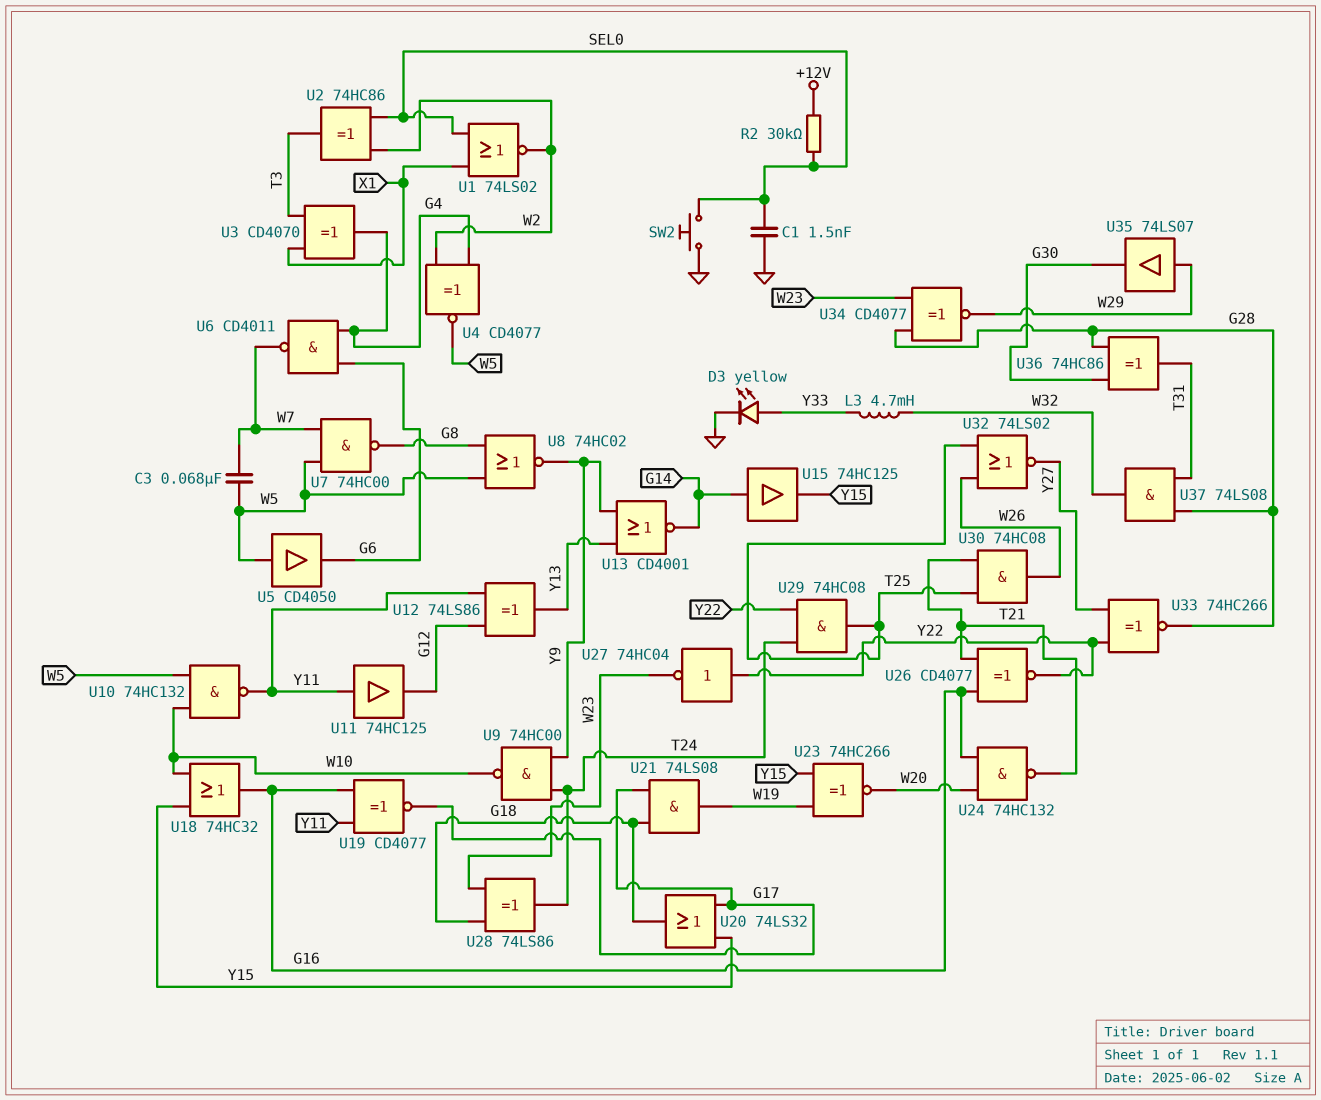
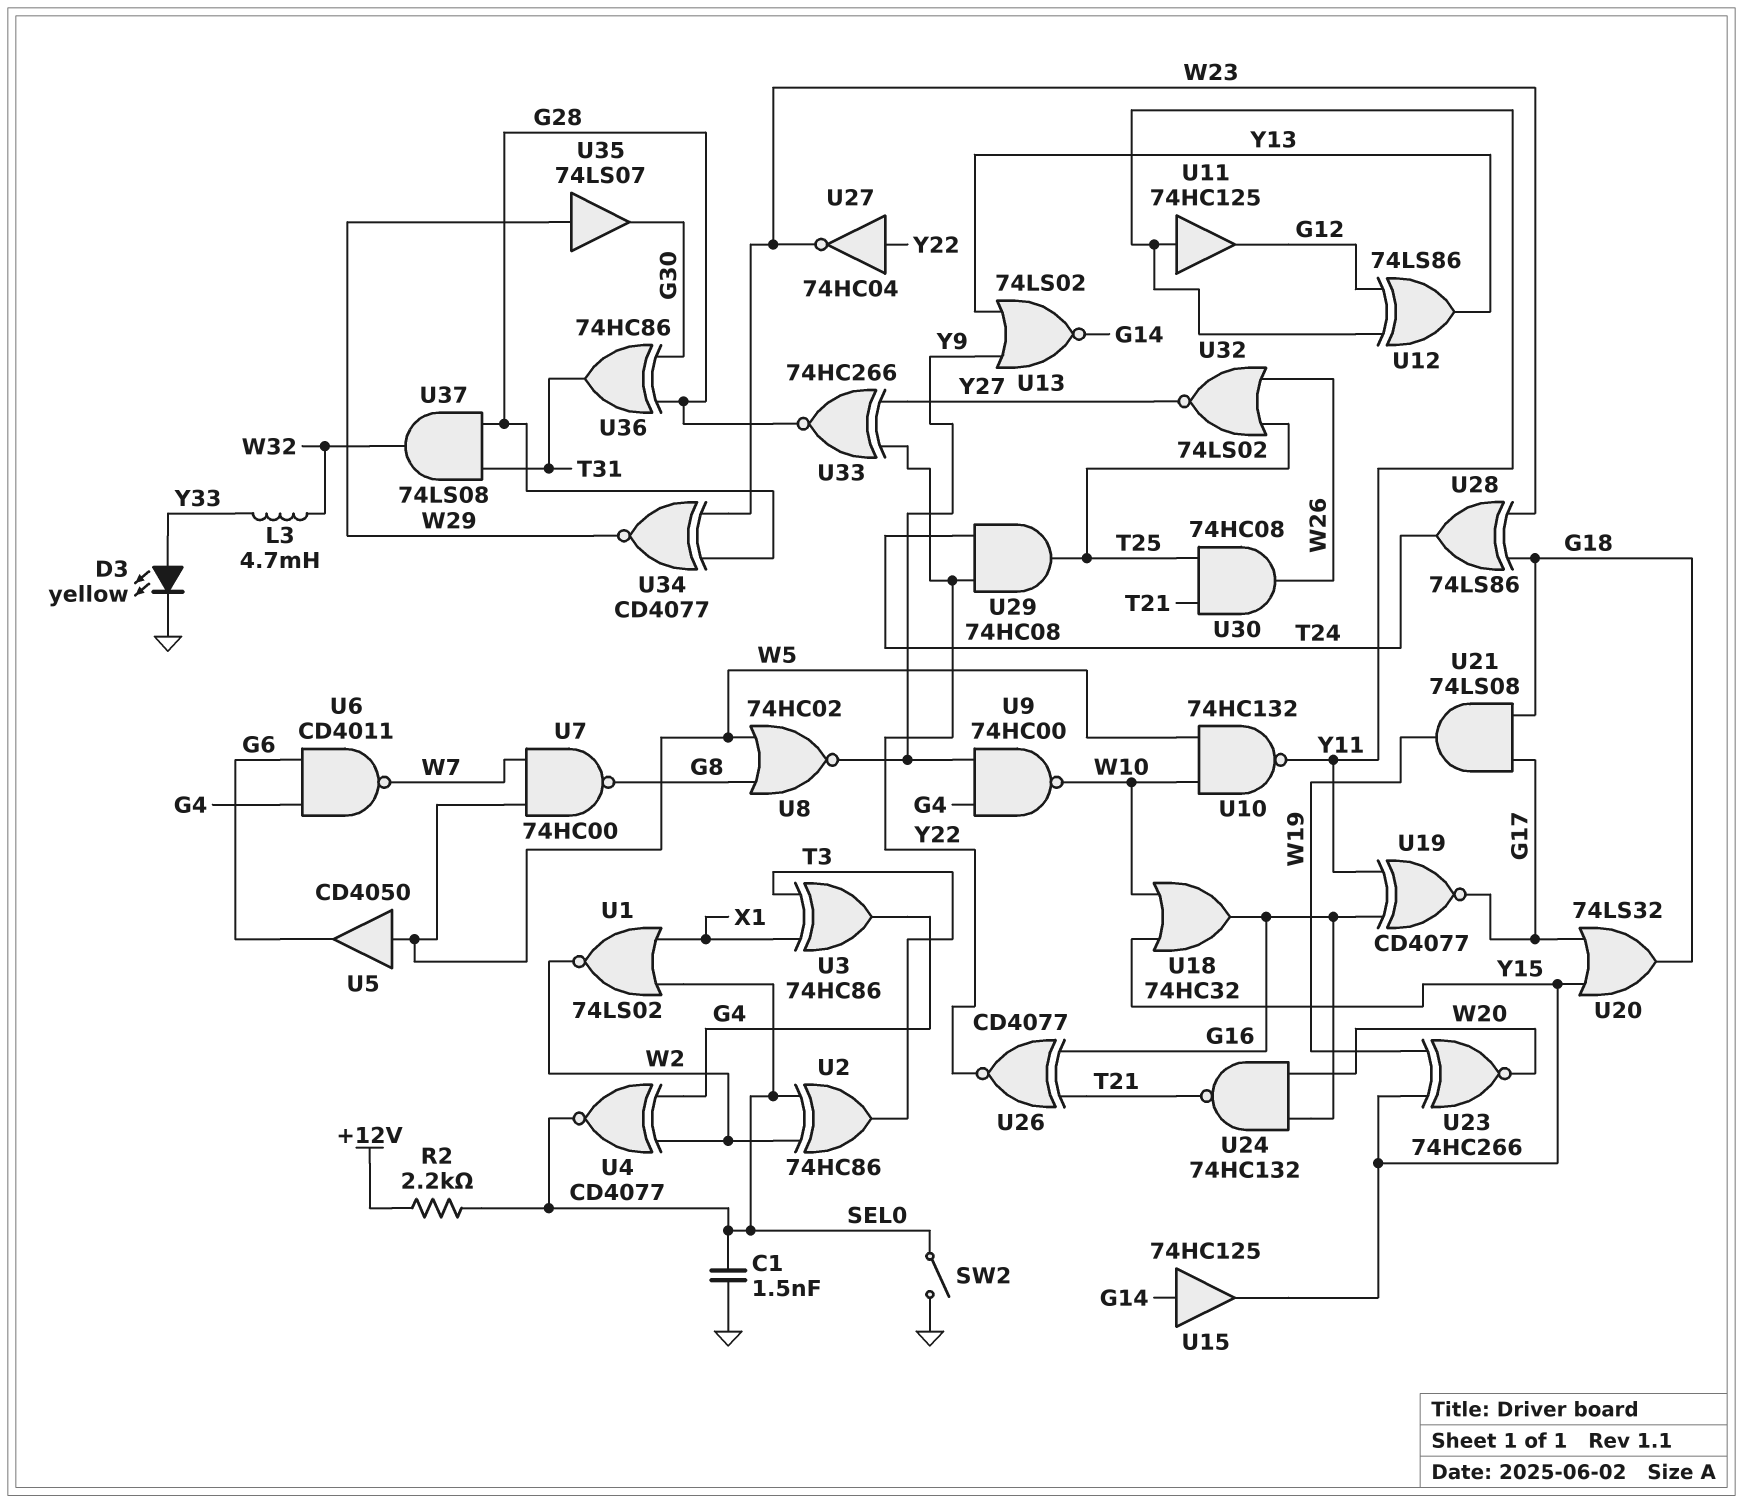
C3: 68nF (W5, W7) -> none
R2: 30k (+12V, SEL0) -> 2.2k (+12V, SEL0)
SW2: button (GND, SEL0) -> switch (GND, SEL0)
U3: XOR CD4070 (in T3, in X1, out G4) -> XOR 74HC86 (in T3, in X1, out G4)
U4: XNOR CD4077 (in G4, in W2, out W5) -> XNOR CD4077 (in G4, in W2, out SEL0)
U9: NAND 74HC00 (in T24, in Y9, out W10) -> NAND 74HC00 (in G4, in Y9, out W10)
U13: NOR CD4001 (in Y9, in Y13, out G14) -> NOR 74LS02 (in Y9, in Y13, out G14)

